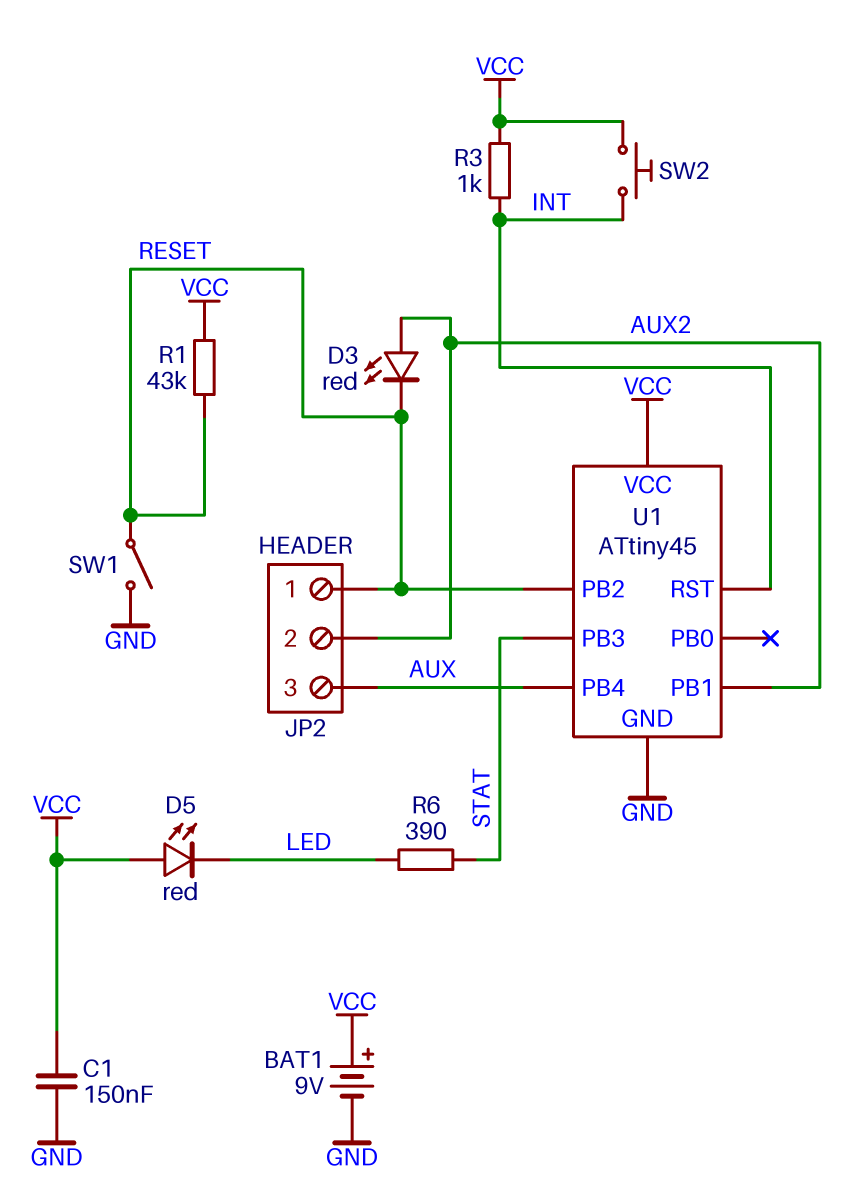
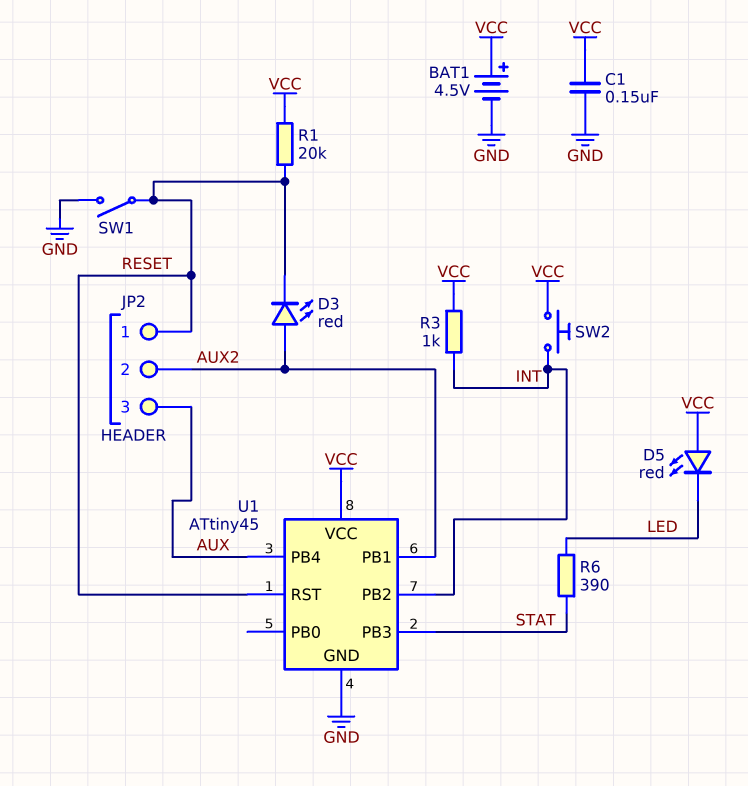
BAT1: 9V (plus VCC, minus GND) -> 4.5V (plus VCC, minus GND)
R1: 43k (RESET, VCC) -> 20k (RESET, VCC)
U1 pin PB2: RESET -> INT
U1 pin RST: INT -> RESET

